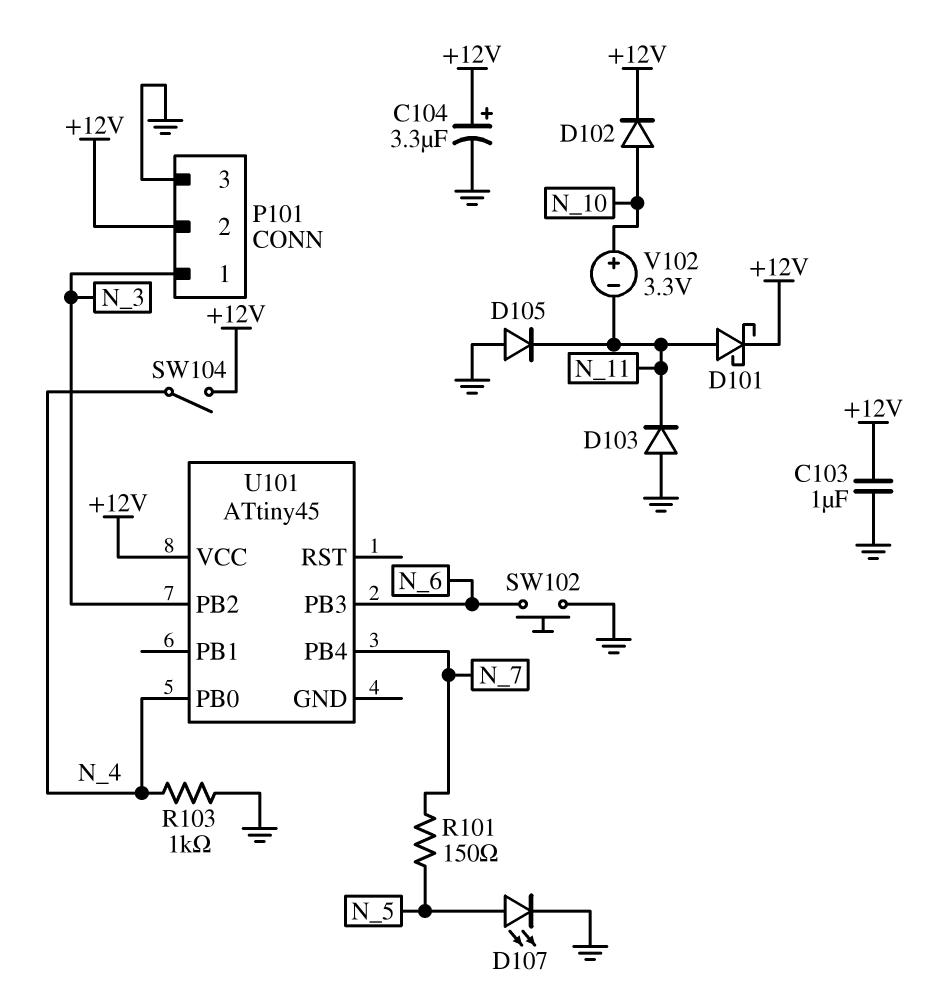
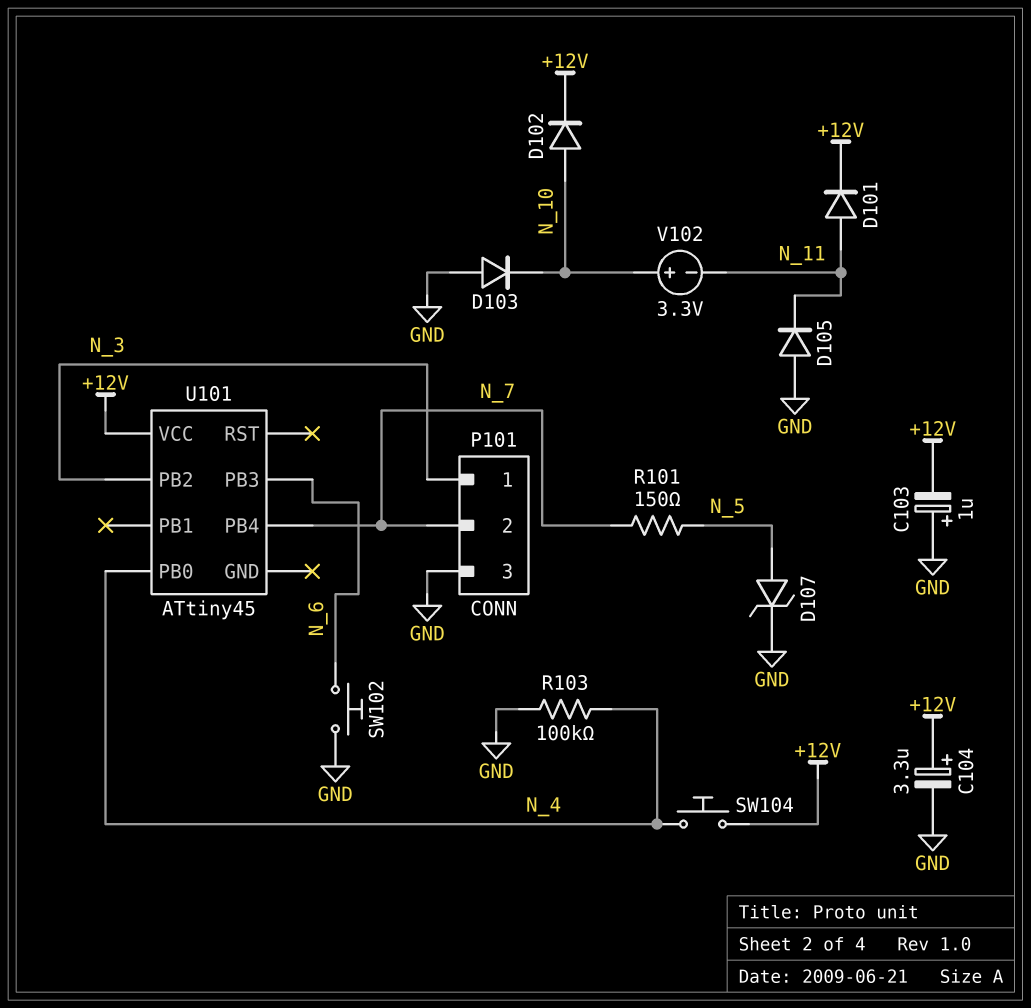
C103: 1uF (+12V, GND) -> 1uF (plus GND, minus +12V)
D101: schottky (A N_11, K +12V) -> diode (A N_11, K +12V)
D103: diode (A GND, K N_11) -> diode (A GND, K N_10)
D107: LED (A N_5, K GND) -> zener (A N_5, K GND)
P101 pin 2: +12V -> N_7
R103: 1k (GND, N_4) -> 100k (GND, N_4)
SW104: switch (+12V, N_4) -> button (+12V, N_4)

